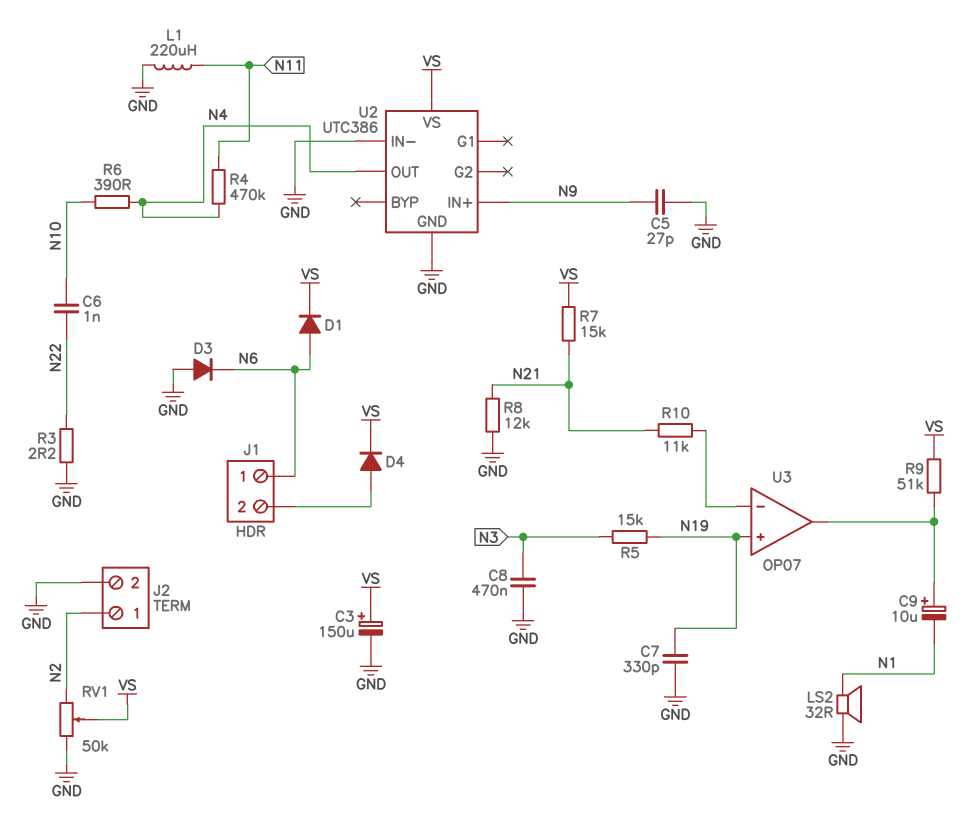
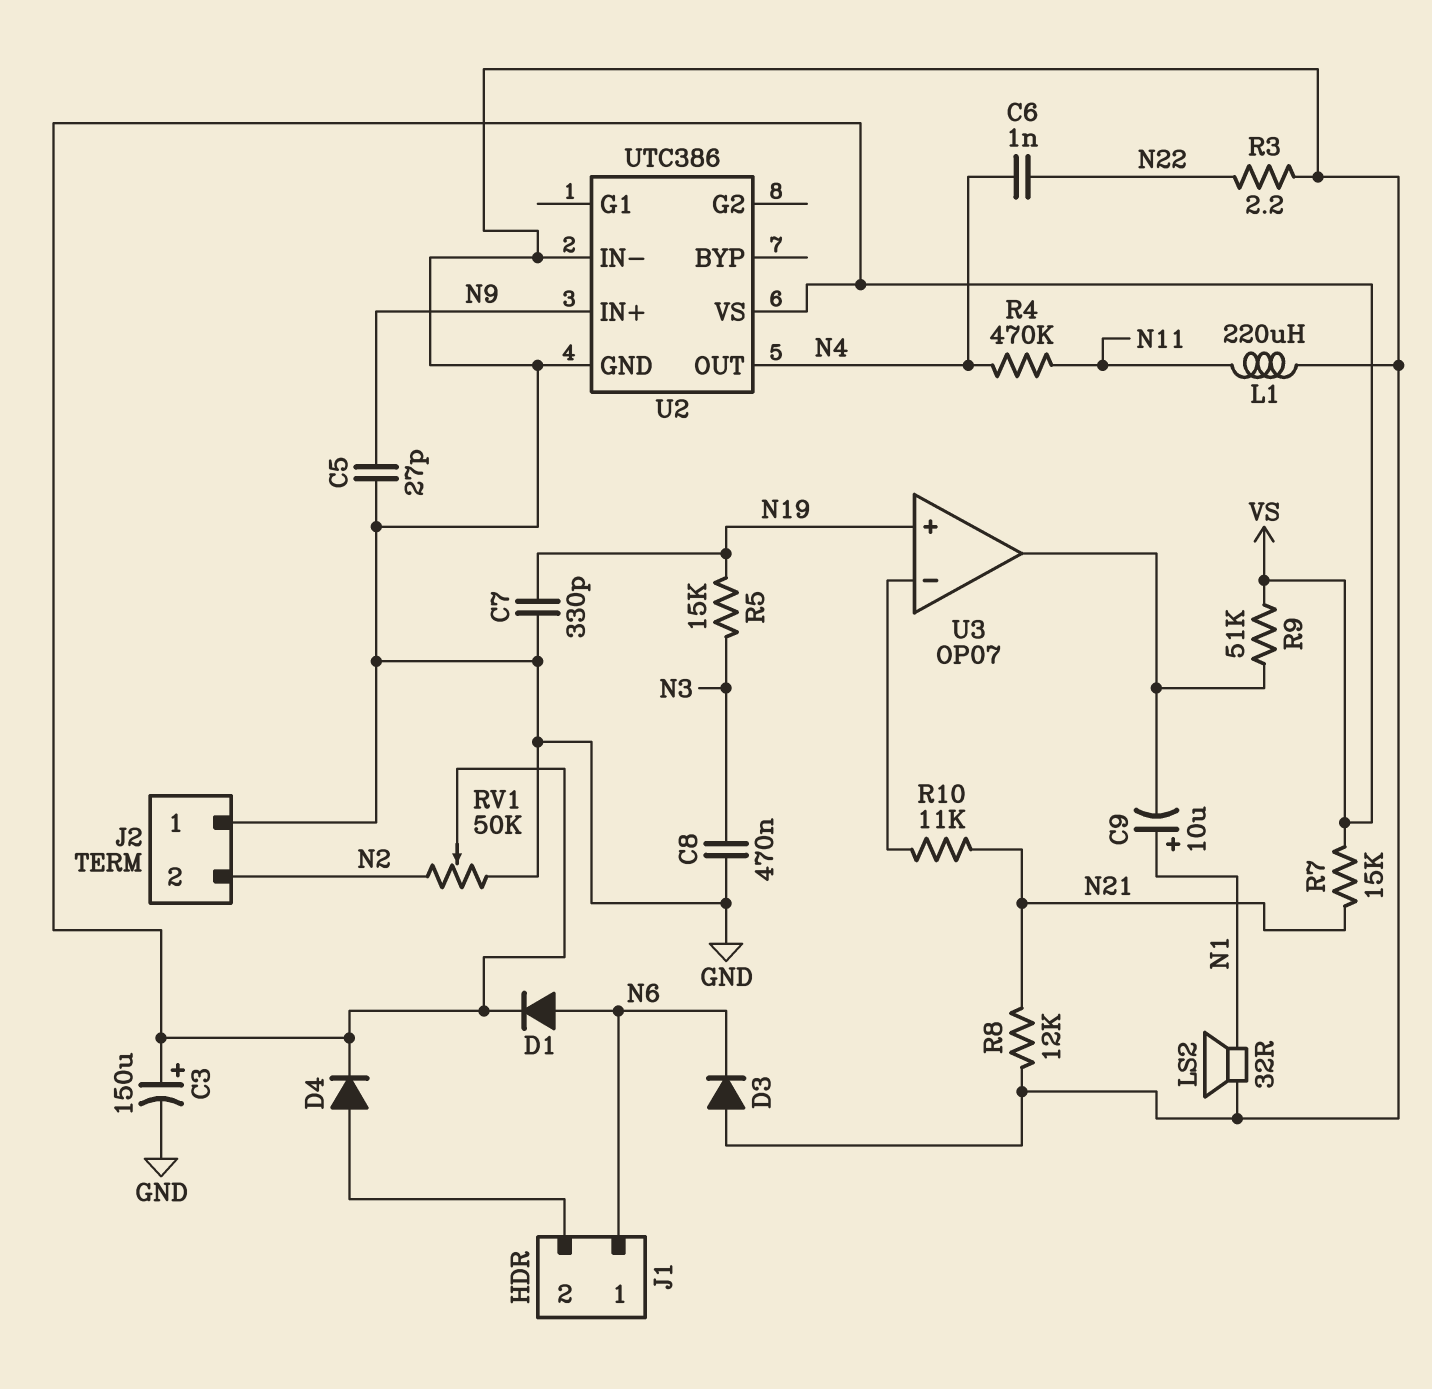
C6: 1nF (N10, N22) -> 1nF (N4, N22)
C9: 10uF (plus U3/out, minus N1) -> 10uF (plus N1, minus U3/out)
J2 pin 1: N2 -> GND
J2 pin 2: GND -> N2
R6: 390 (N4, N10) -> none

